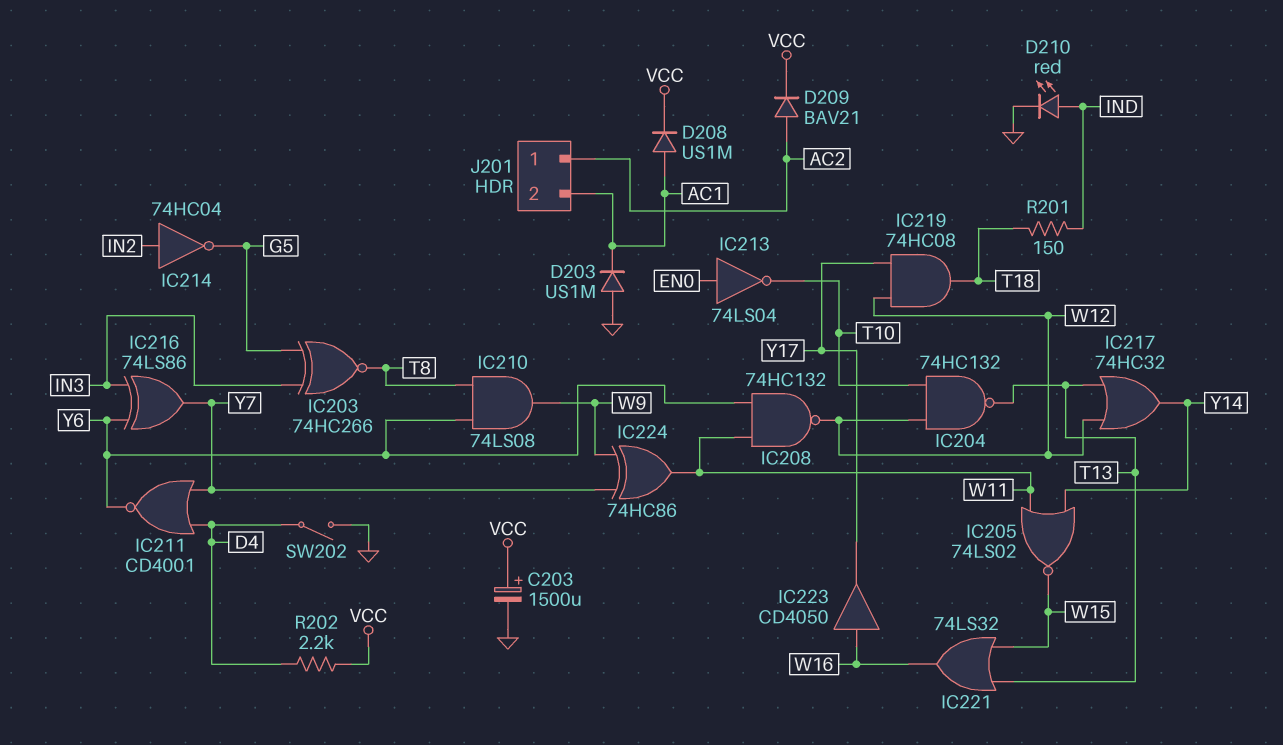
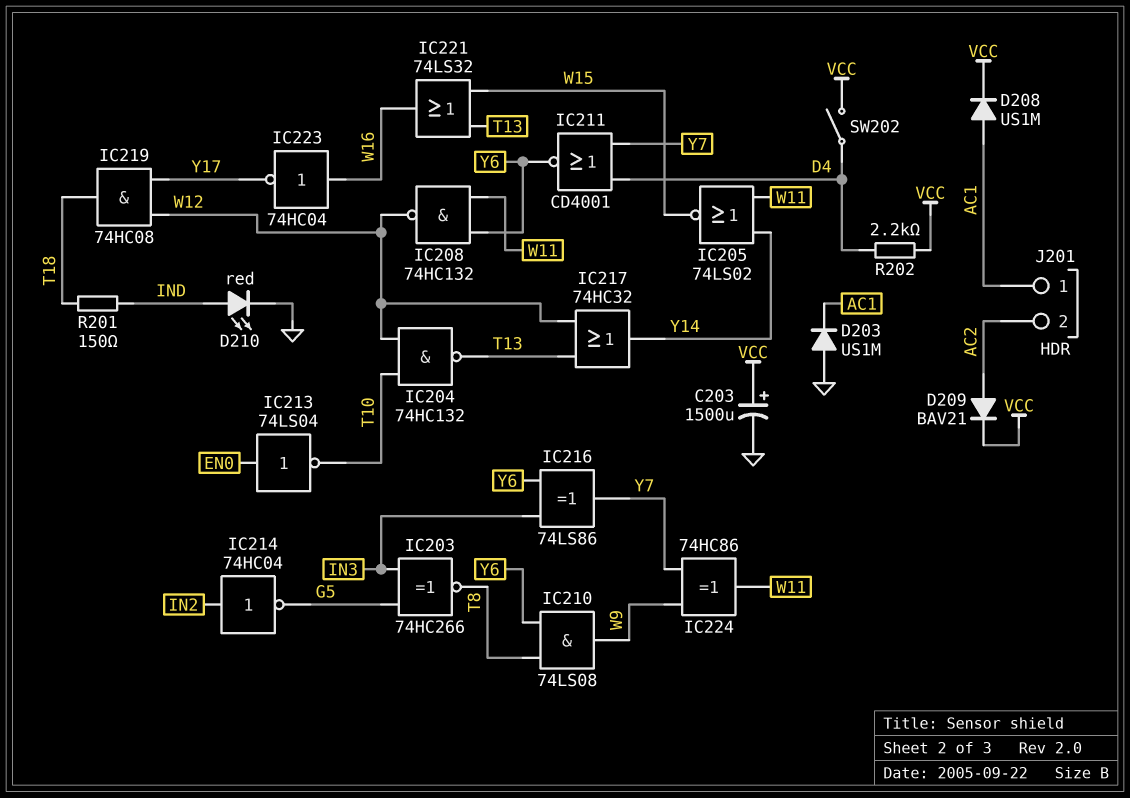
IC223: buffer CD4050 (in W16, out Y17) -> NOT 74HC04 (in W16, out Y17)
J201 pin 1: AC2 -> AC1
J201 pin 2: AC1 -> AC2
SW202: switch (D4, GND) -> switch (D4, VCC)

